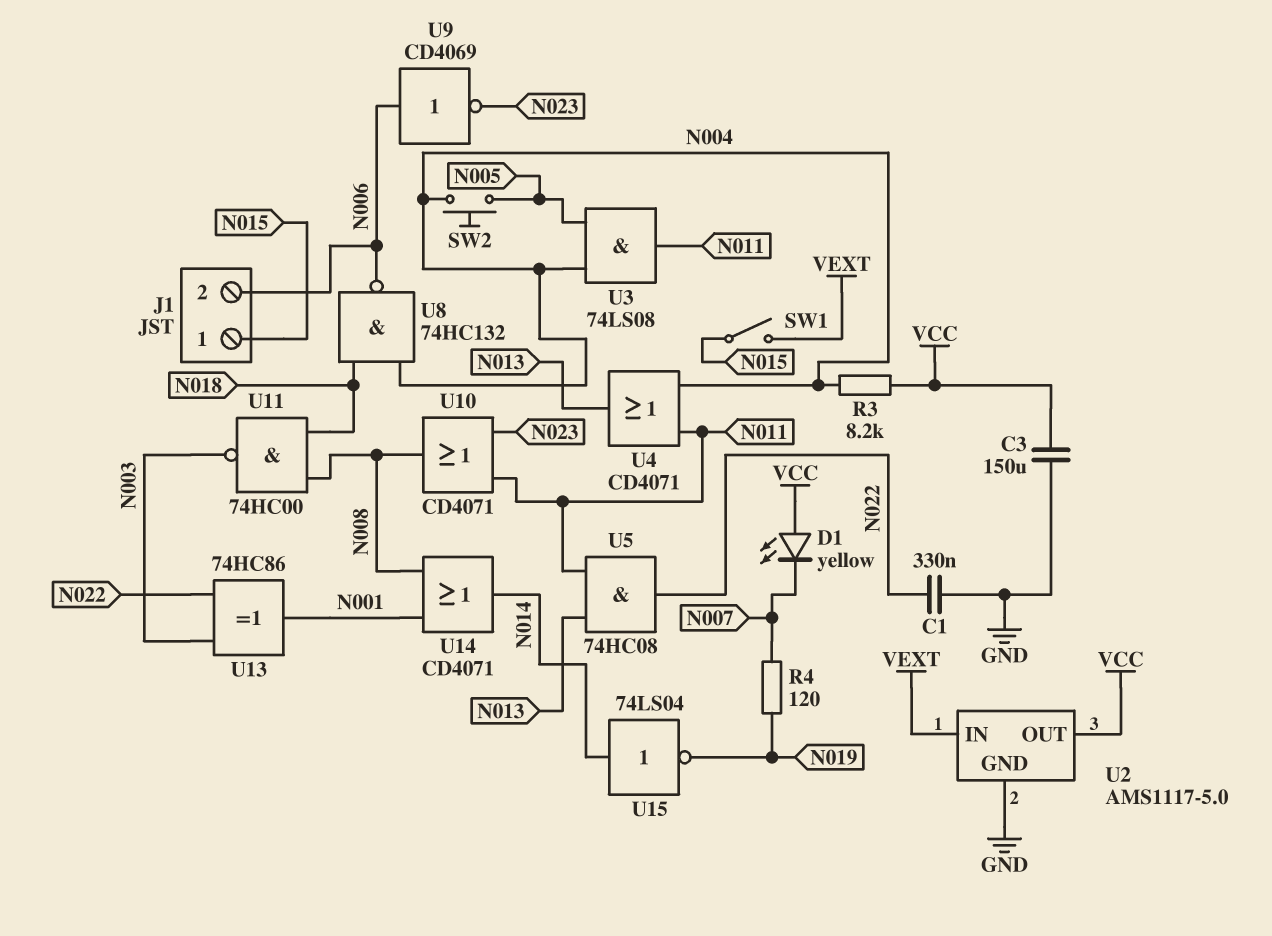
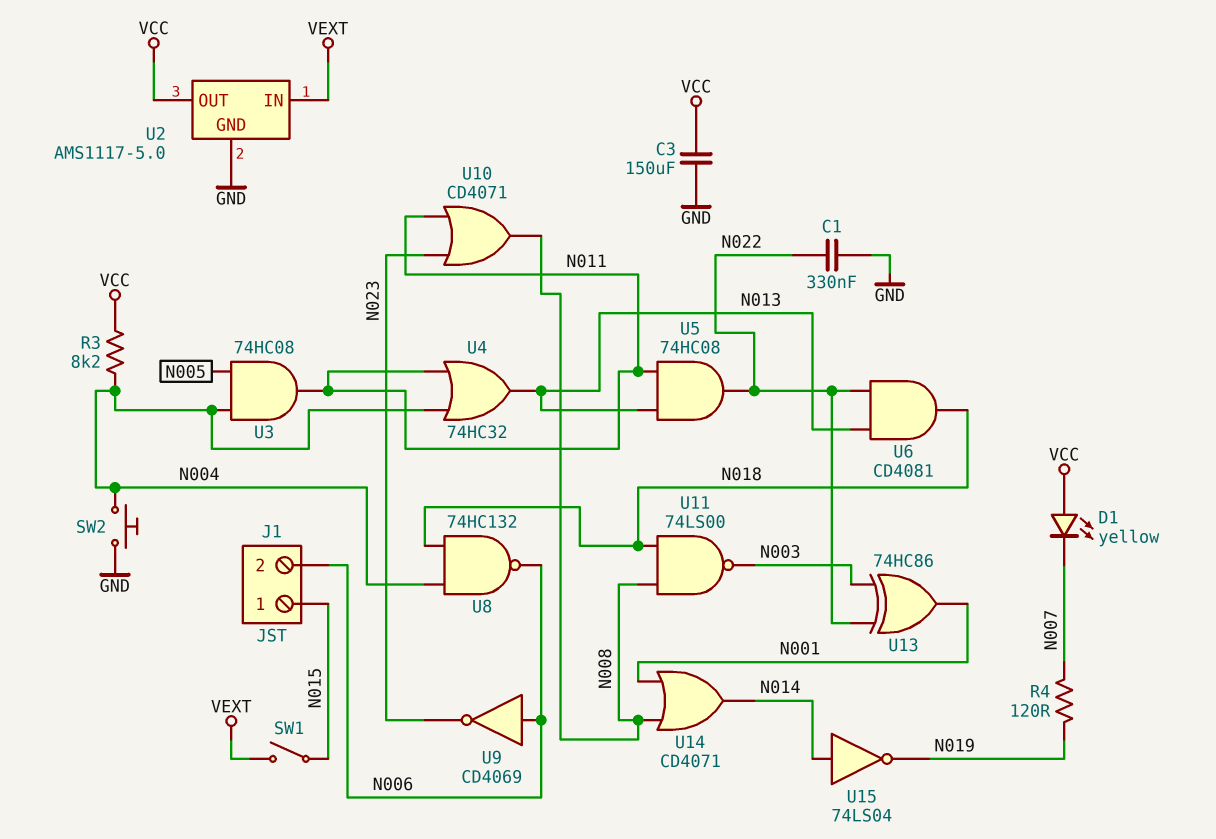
SW2: button (N004, N005) -> button (GND, N004)
U3: AND 74LS08 (in N004, in N005, out N011) -> AND 74HC08 (in N004, in N005, out N011)
U4: OR CD4071 (in N004, in N011, out N013) -> OR 74HC32 (in N004, in N011, out N013)
U6: none -> AND CD4081 (in N013, in N022, out N018)
U11: NAND 74HC00 (in N008, in N018, out N003) -> NAND 74LS00 (in N008, in N018, out N003)

